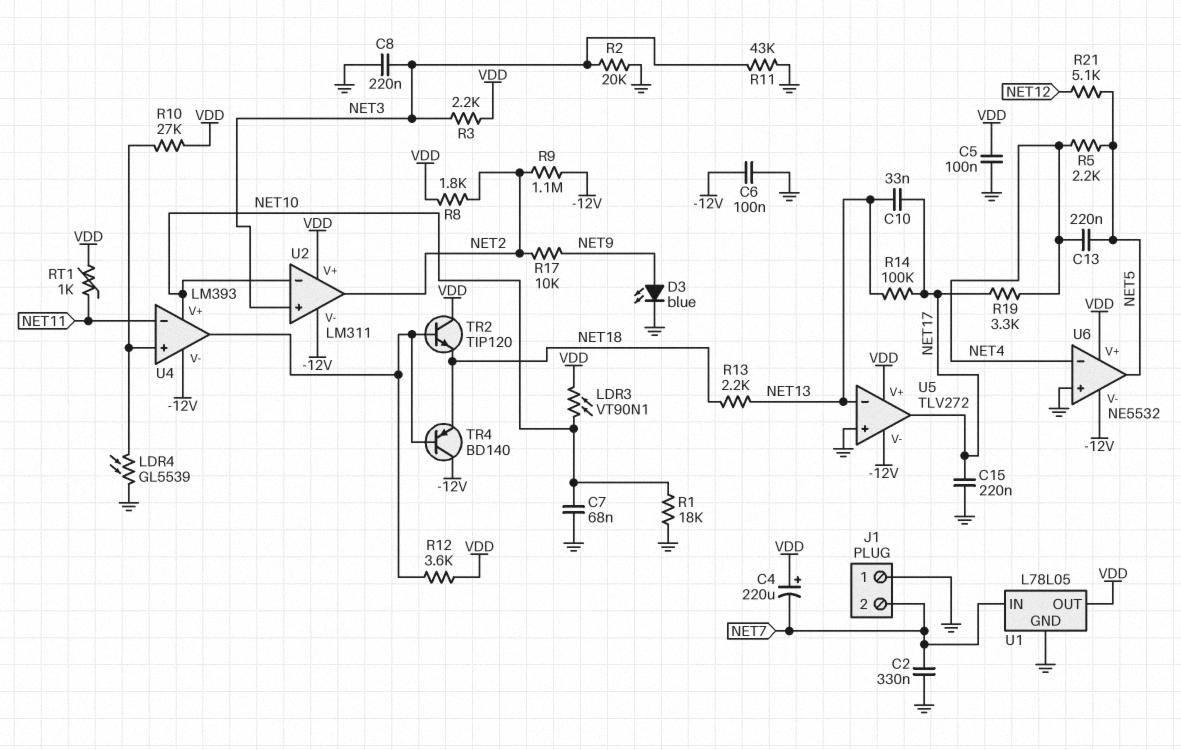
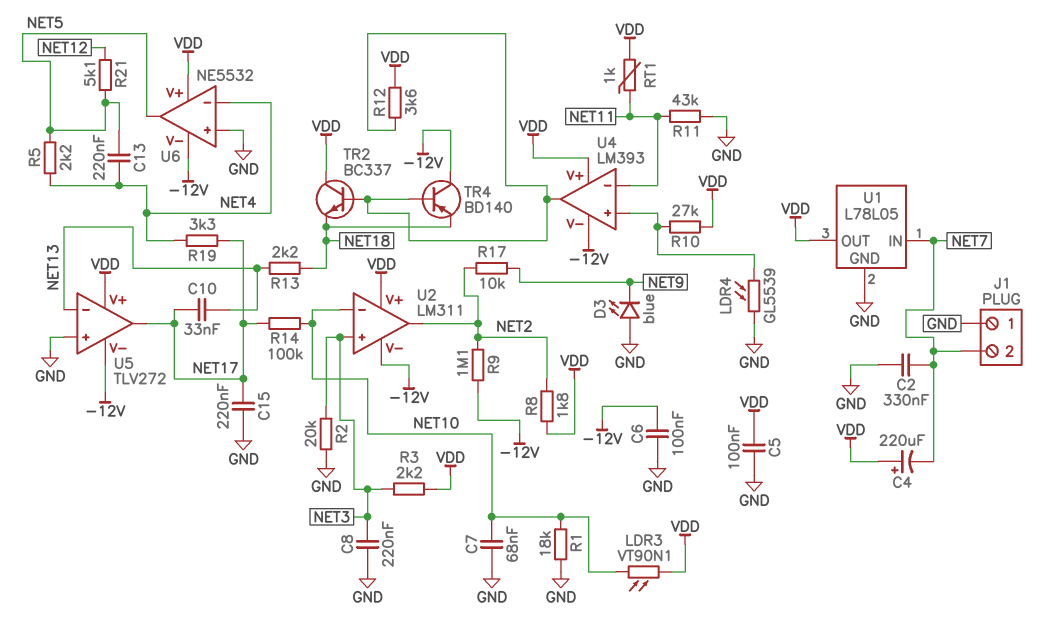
D3: LED blue (A NET9, K GND) -> LED blue (A GND, K NET9)
R11: 43k (GND, NET3) -> 43k (GND, NET11)
R14: 100k (NET13, NET17) -> 100k (NET10, NET17)
TR2: NPN TIP120 (B U4/out, C VDD, E NET18) -> NPN BC337 (B U4/out, C VDD, E NET18)
U4 pin V+: NET10 -> VDD

